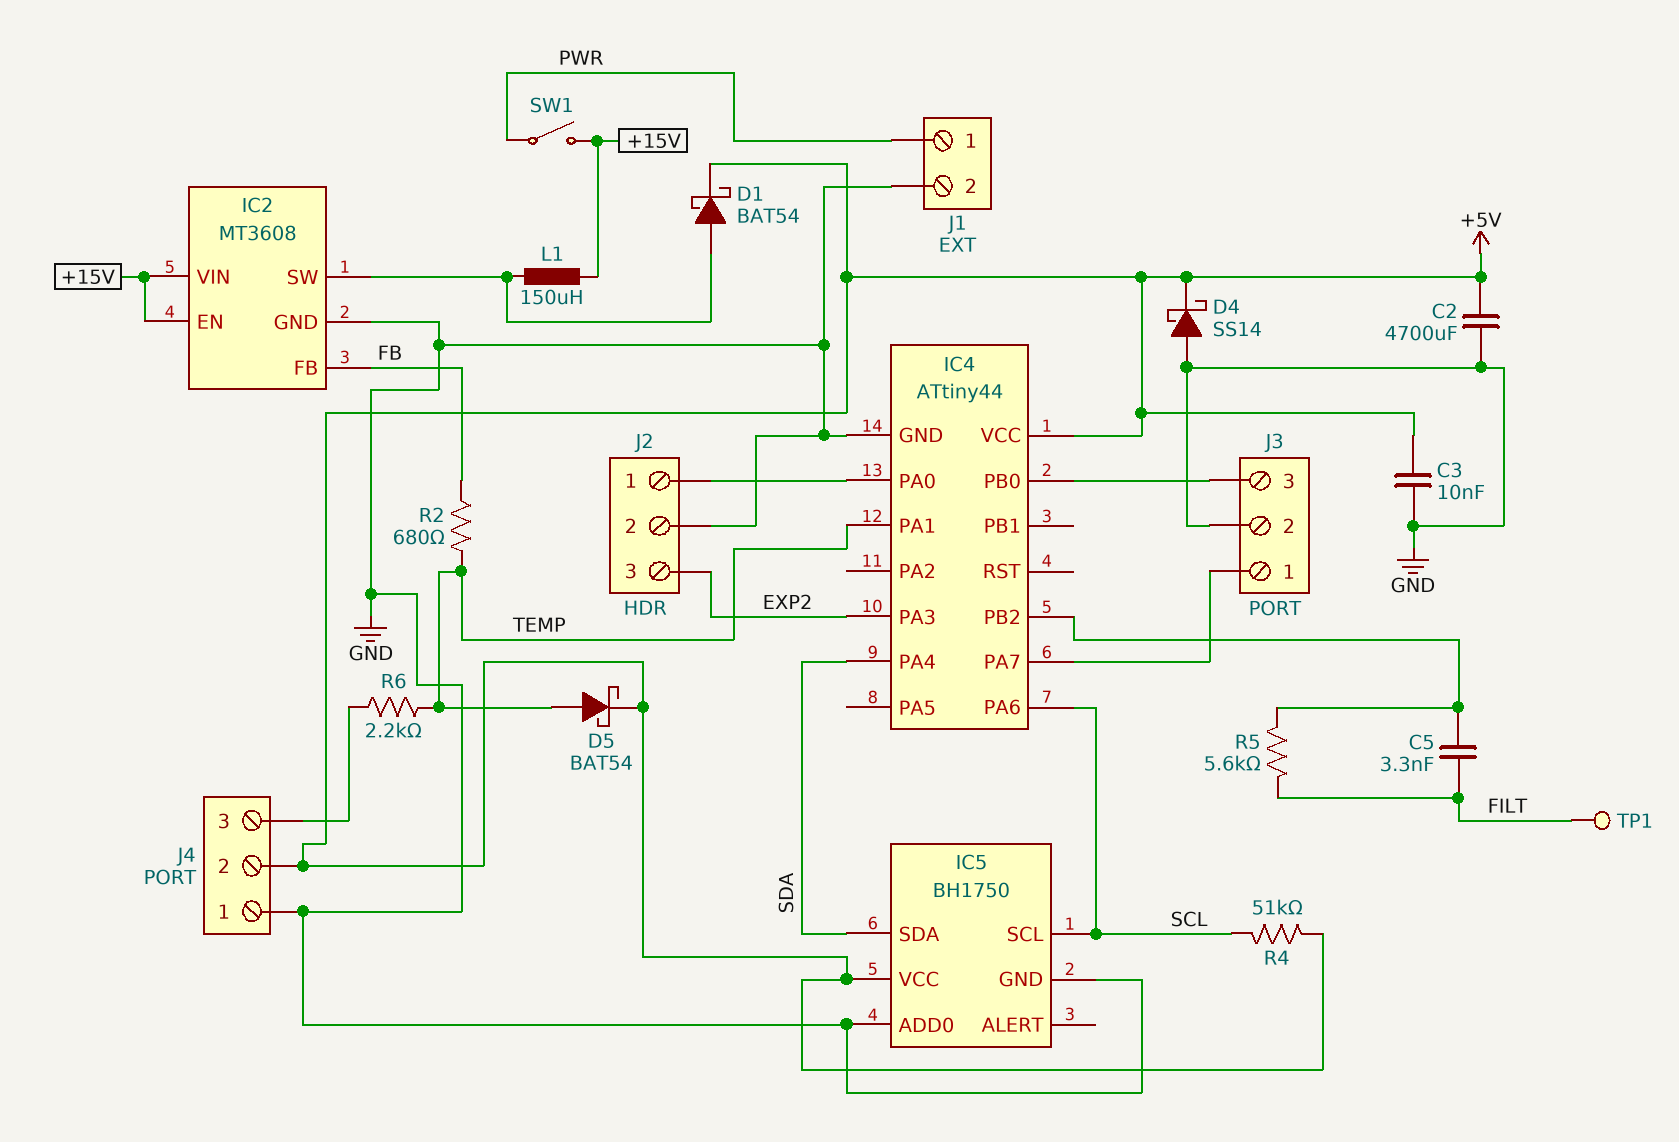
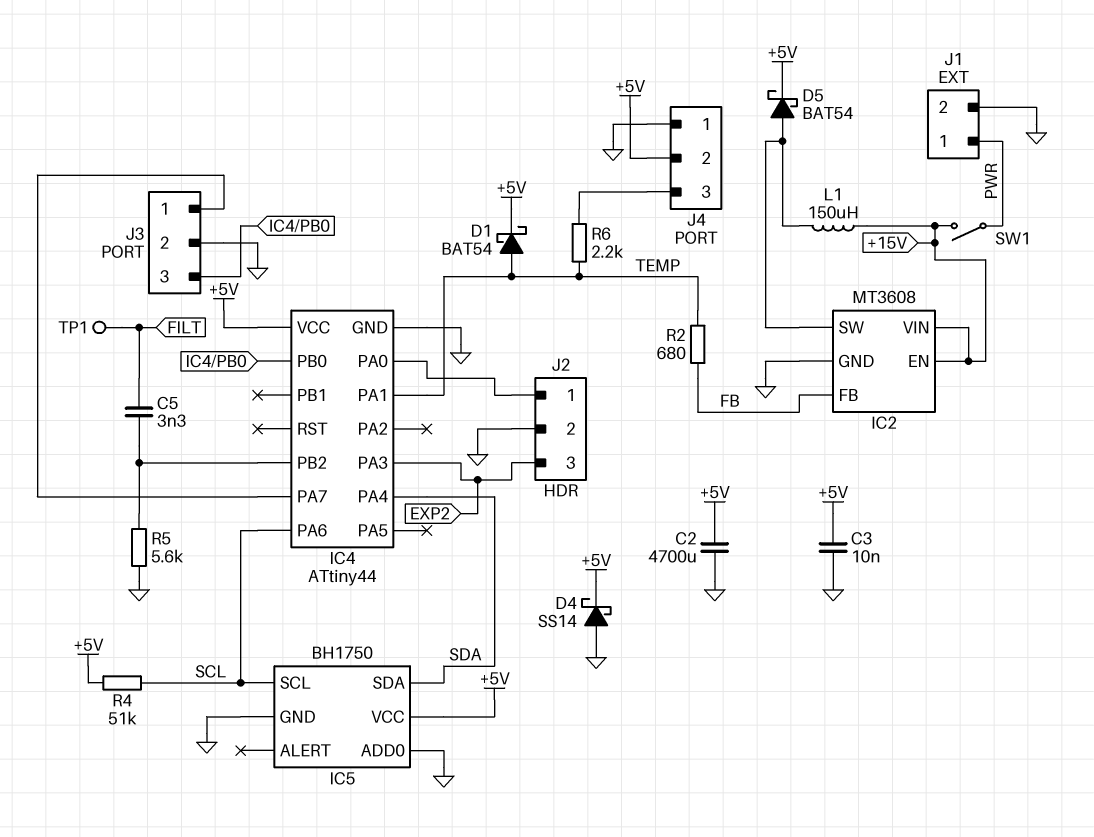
D1: schottky BAT54 (A IC2/SW, K +5V) -> schottky BAT54 (A TEMP, K +5V)
D5: schottky BAT54 (A TEMP, K +5V) -> schottky BAT54 (A IC2/SW, K +5V)
R5: 5.6k (FILT, IC4/PB2) -> 5.6k (GND, IC4/PB2)

